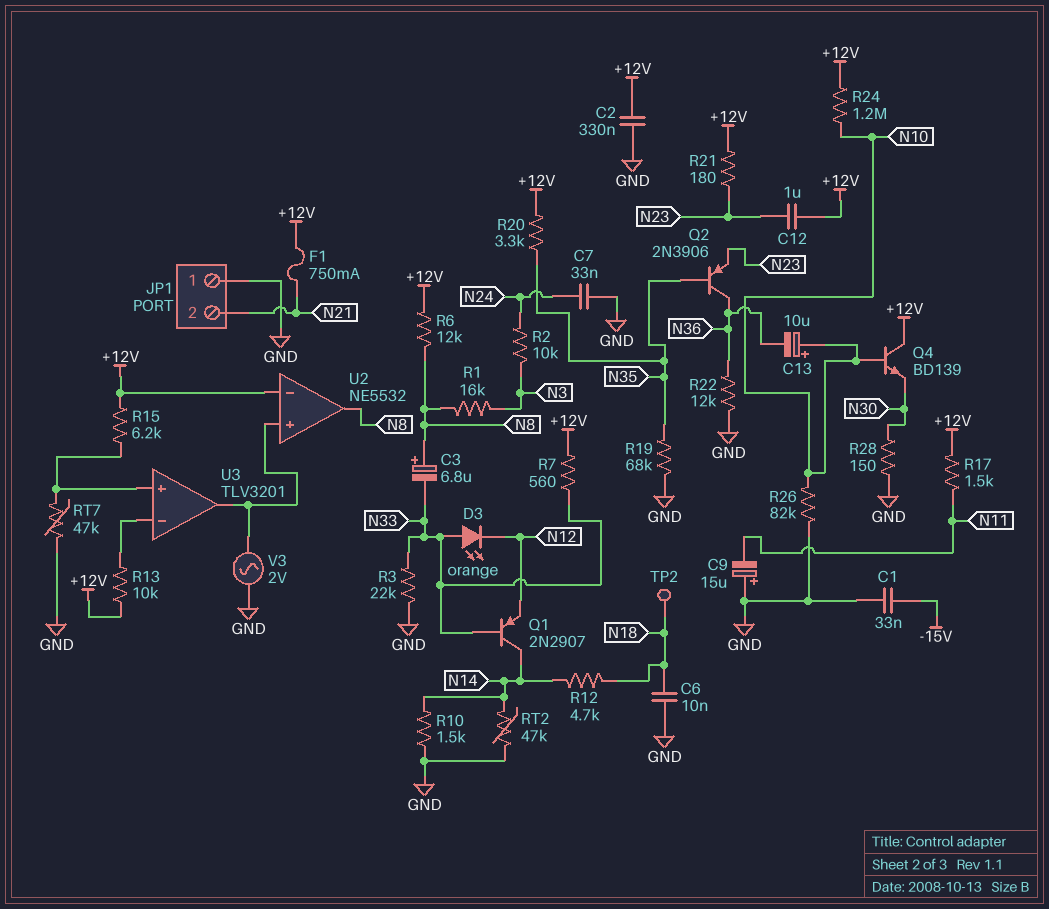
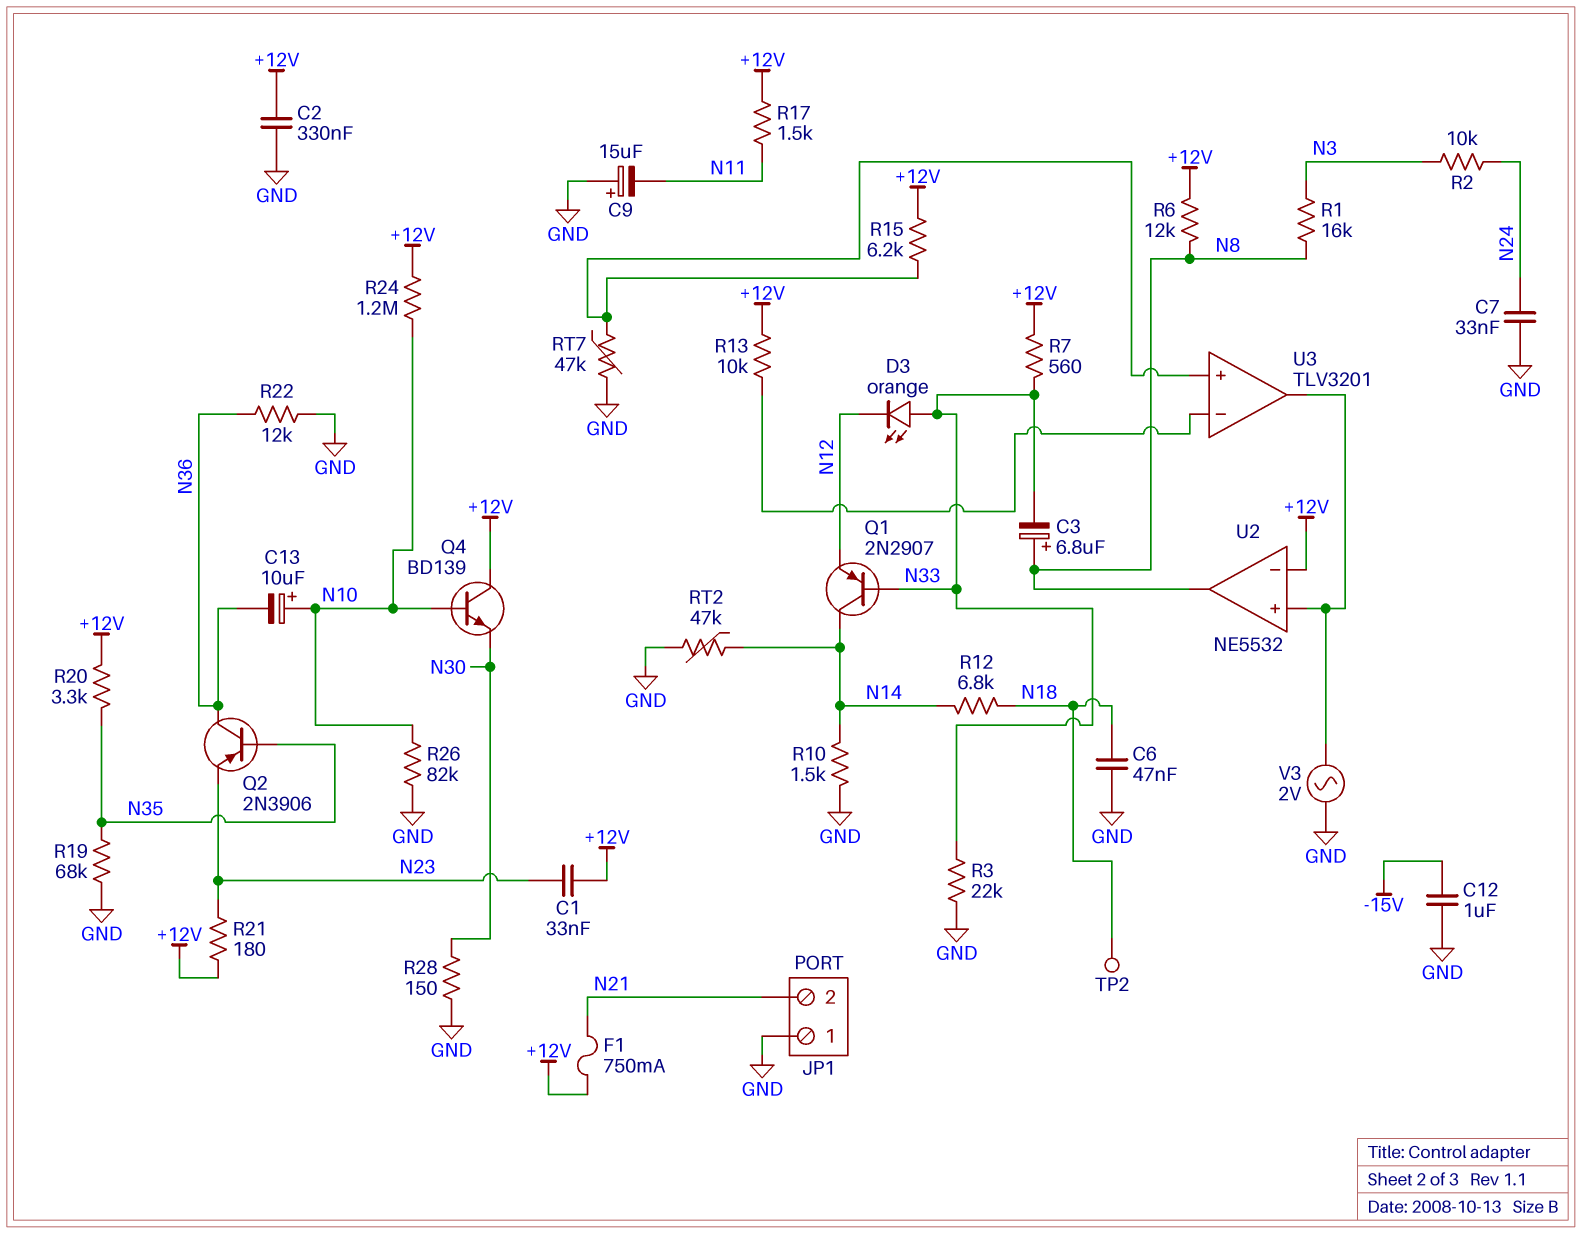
C1: 33nF (-15V, GND) -> 33nF (+12V, N23)
C6: 10nF (GND, N18) -> 47nF (GND, N18)
C12: 1uF (+12V, N23) -> 1uF (-15V, GND)
R12: 4.7k (N14, N18) -> 6.8k (N14, N18)

